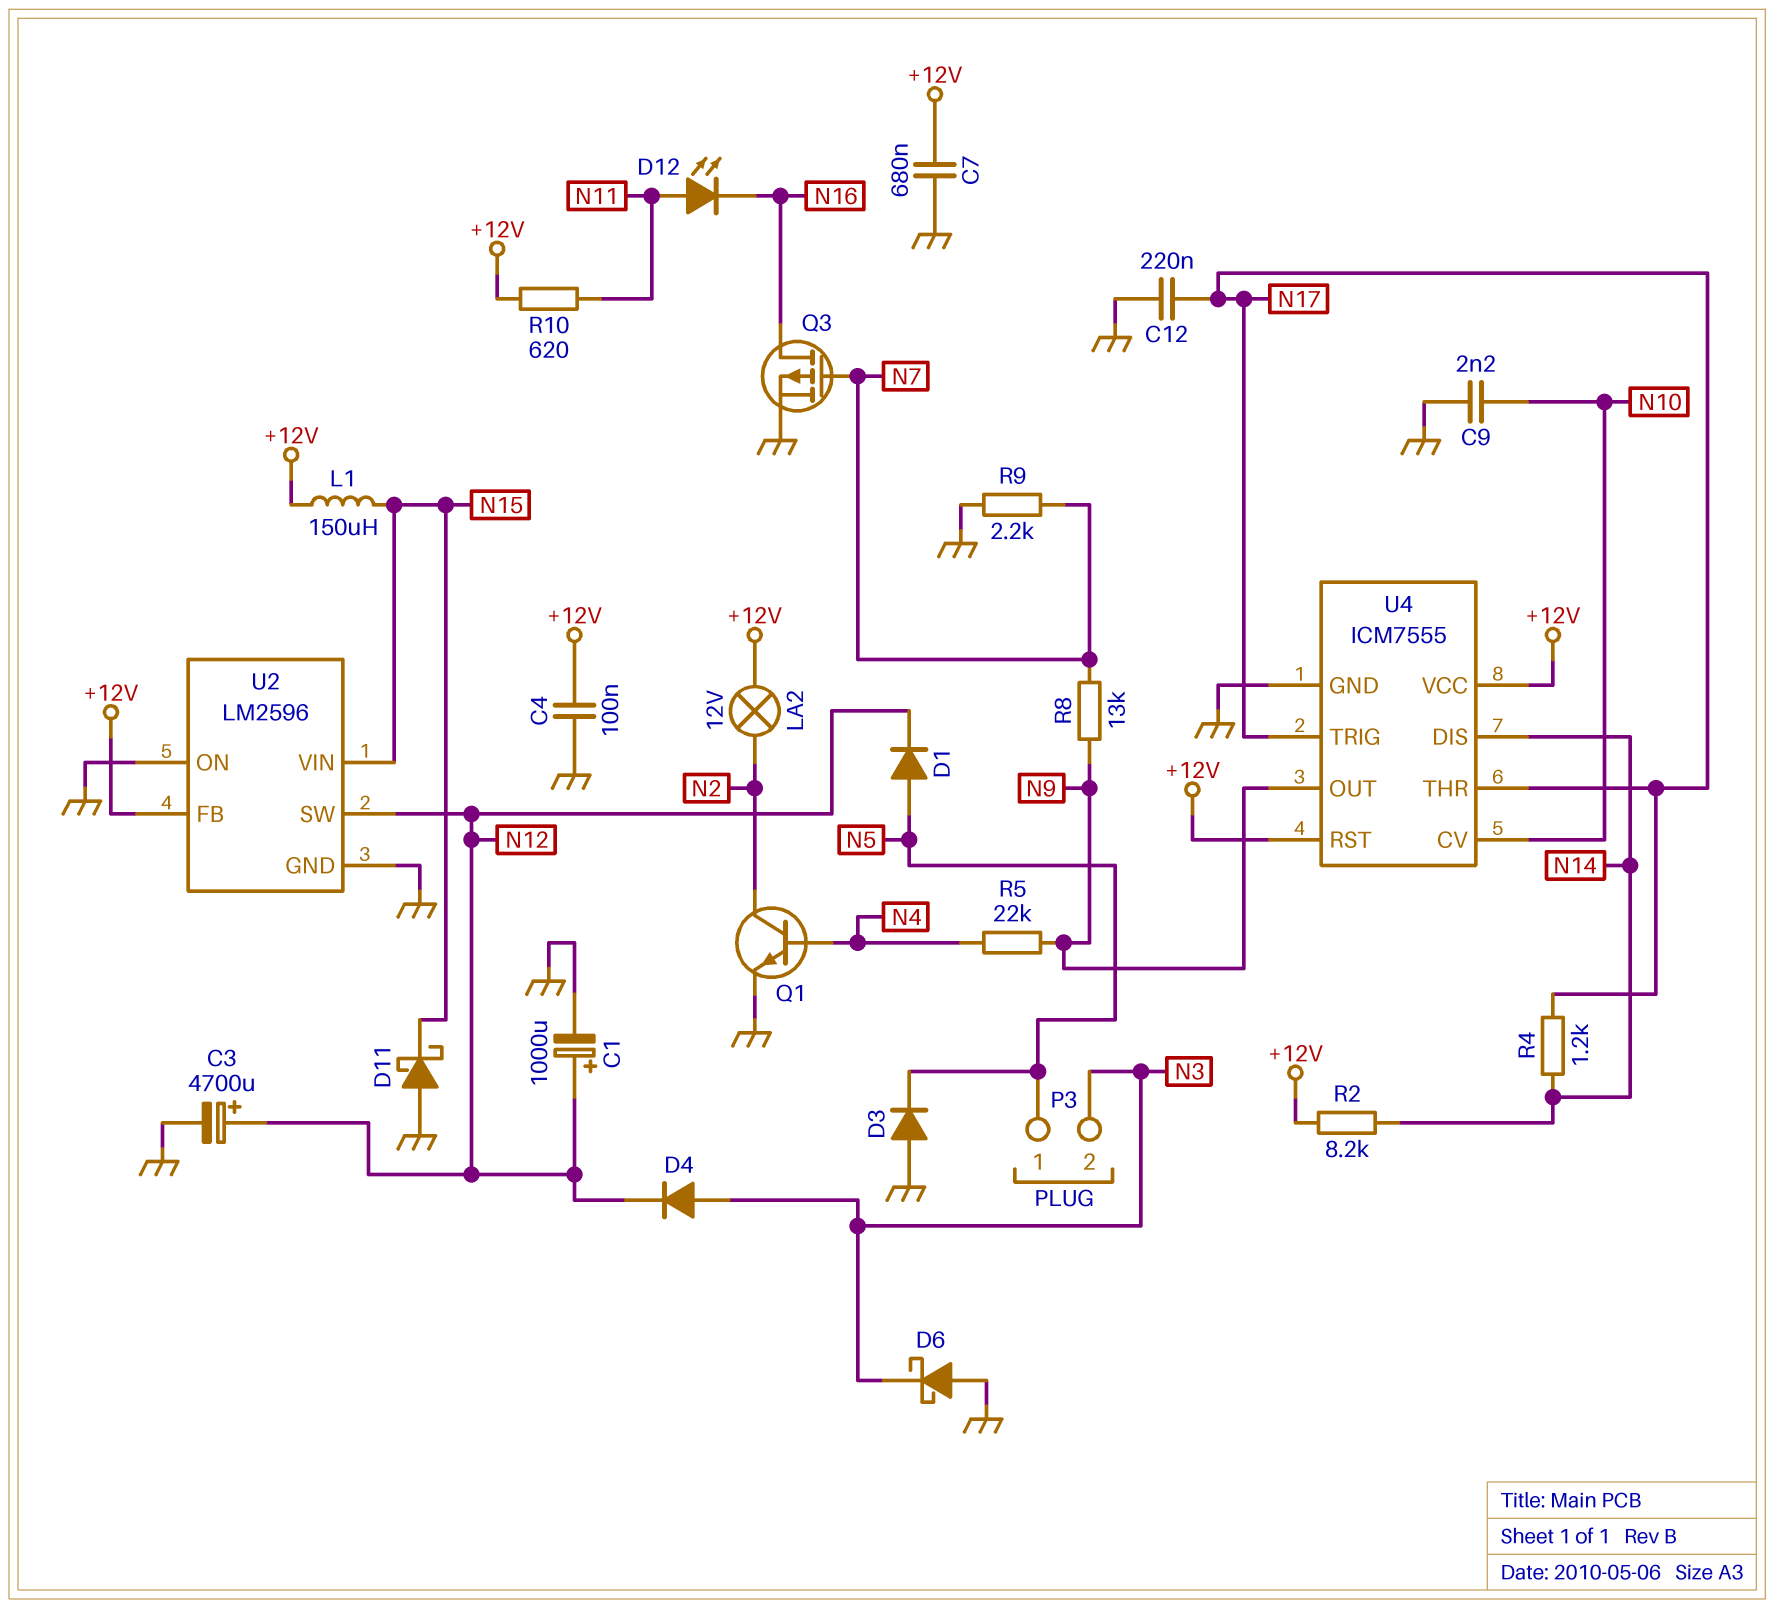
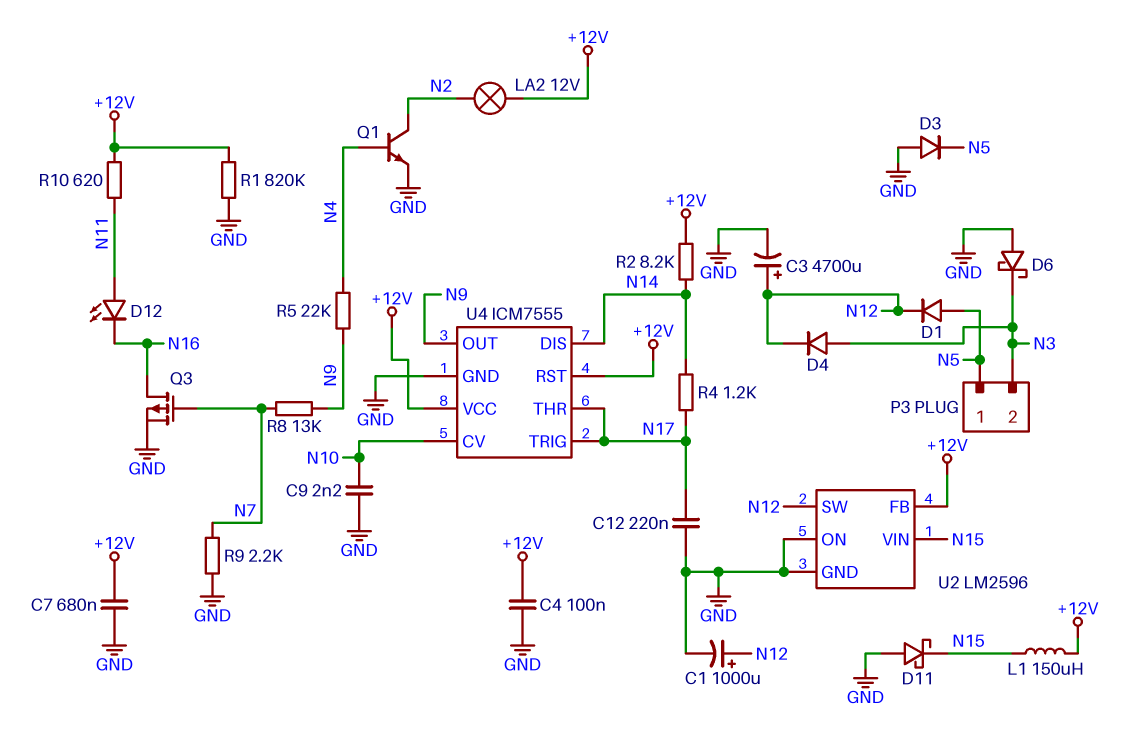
R1: none -> 820k (+12V, GND)

